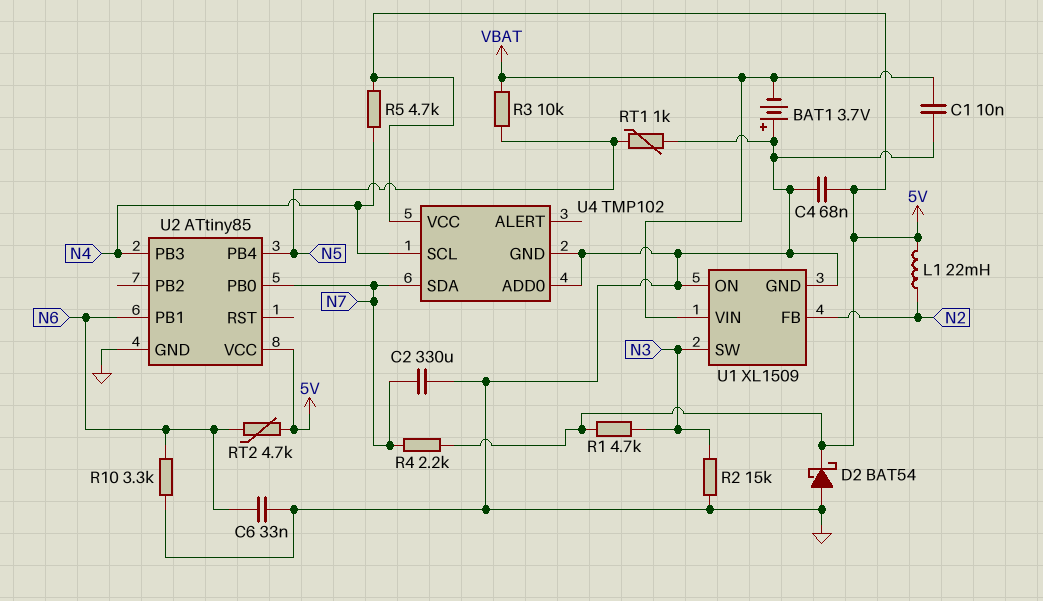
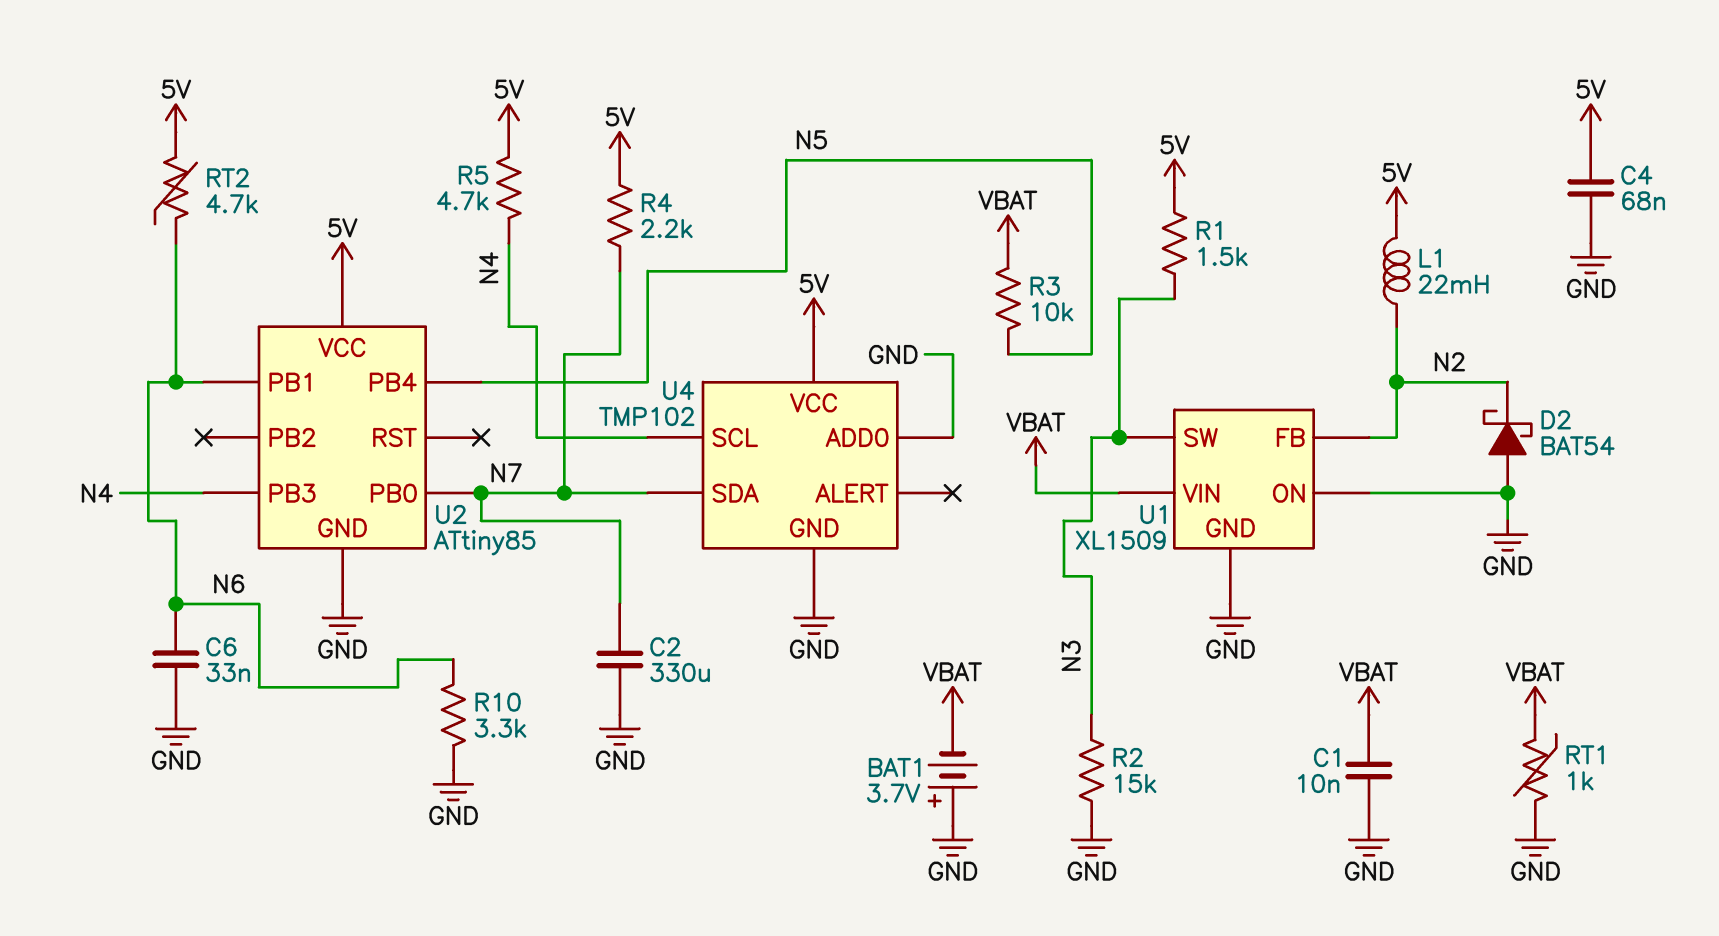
D2: schottky BAT54 (A GND, K 5V) -> schottky BAT54 (A GND, K N2)
R1: 4.7k (5V, N3) -> 1.5k (5V, N3)
RT1: 1k (GND, N5) -> 1k (GND, VBAT)

